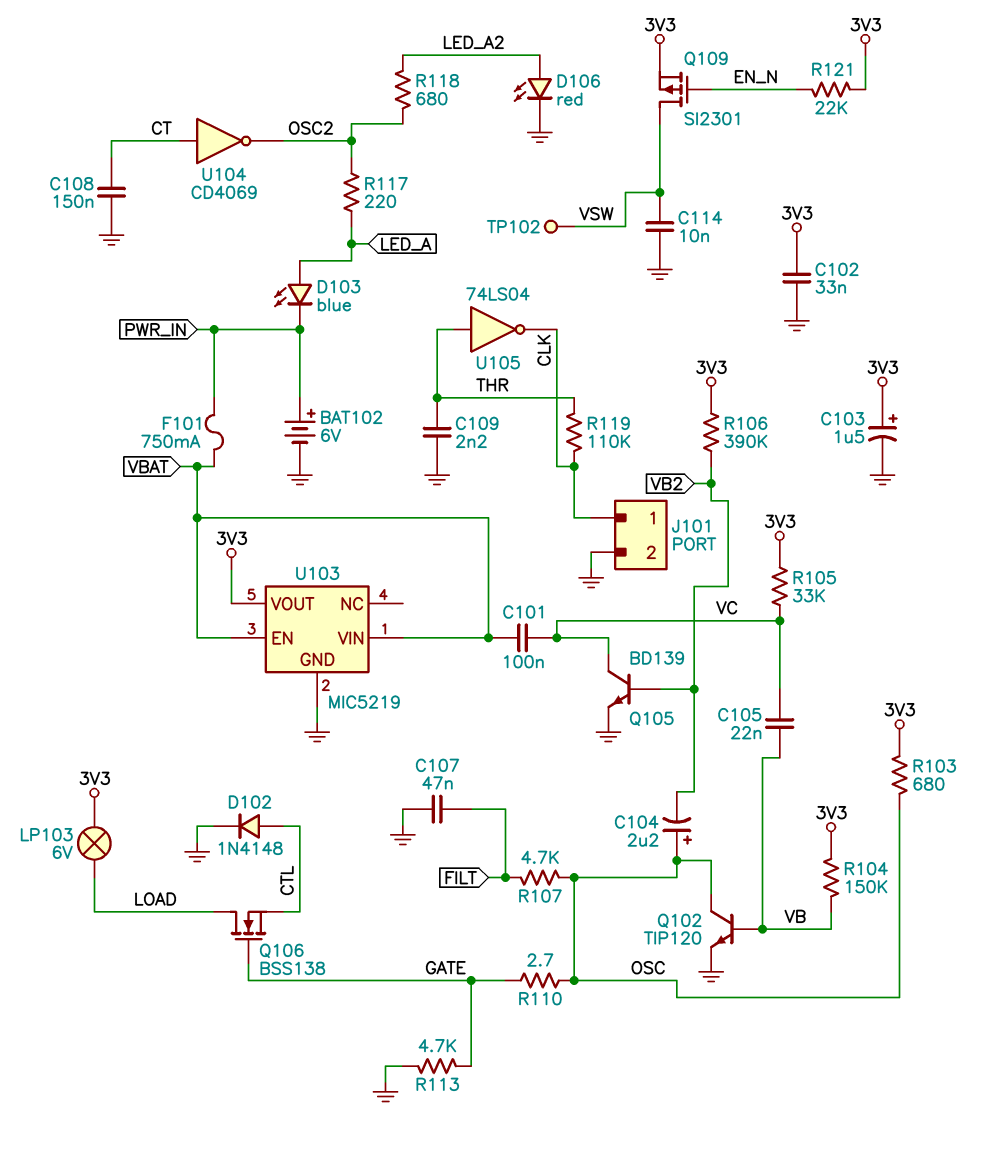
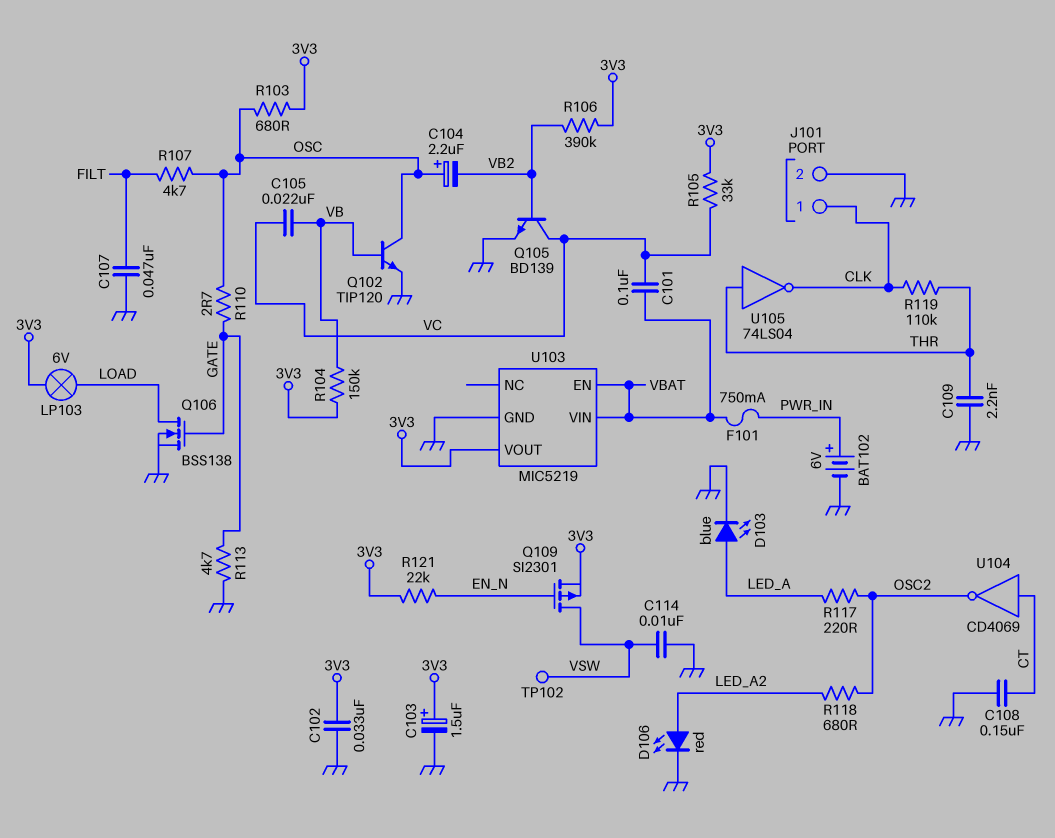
D102: diode 1N4148 (A CTL, K GND) -> none
D103: LED blue (A LED_A, K PWR_IN) -> LED blue (A LED_A, K GND)
Q106: NMOS BSS138 (G GATE, D LOAD, S CTL) -> NMOS BSS138 (G GATE, D LOAD, S GND)

